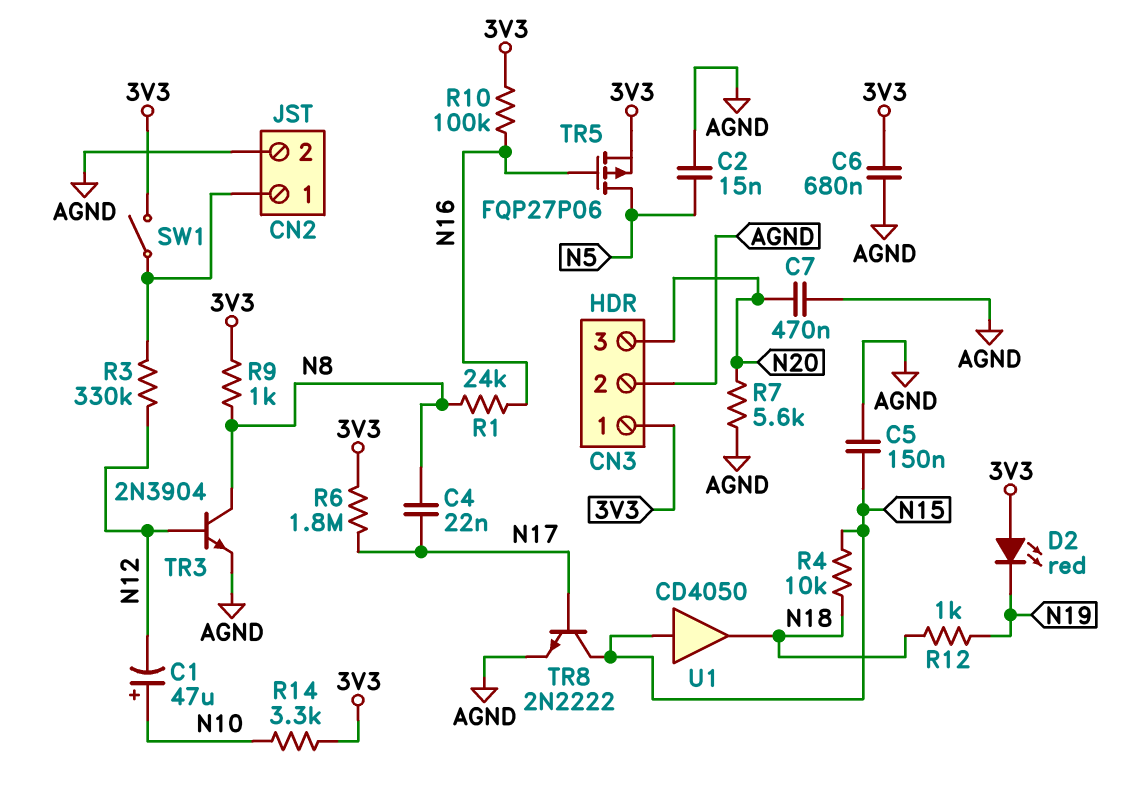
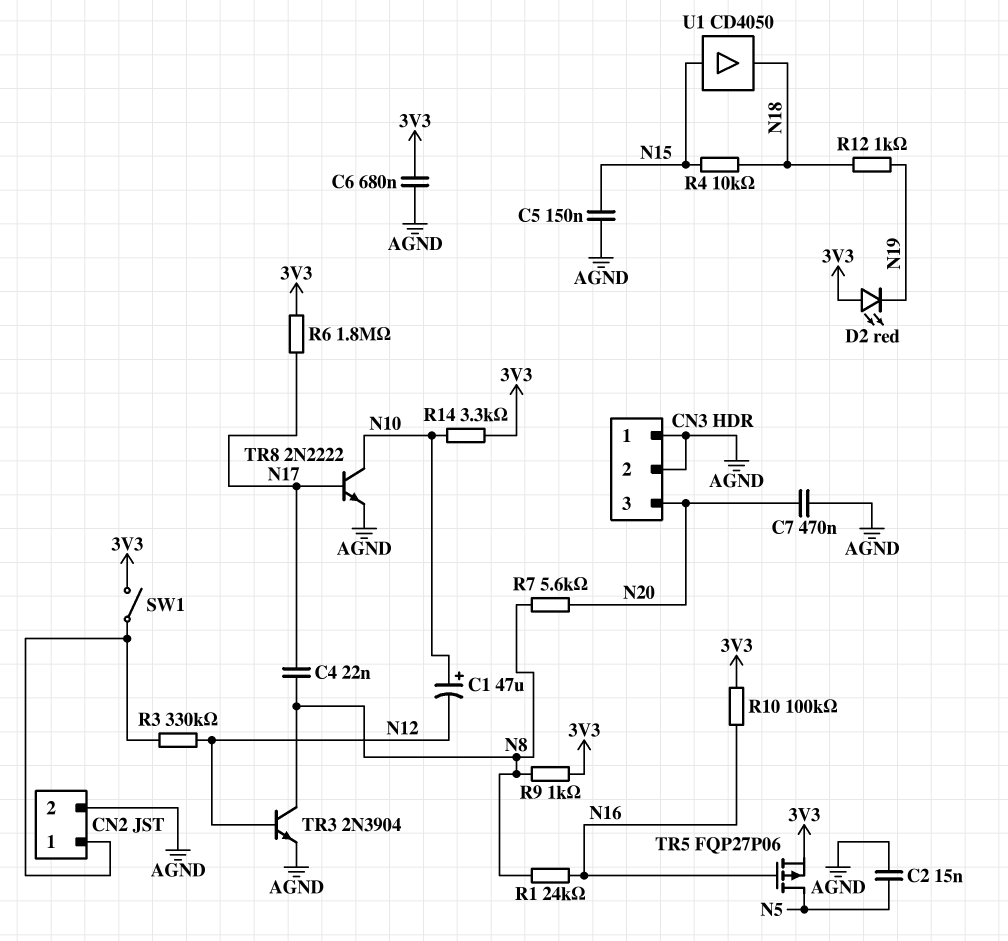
CN3 pin 1: 3V3 -> AGND
R7: 5.6k (AGND, N20) -> 5.6k (N8, N20)
TR8: NPN 2N2222 (B N17, C N15, E AGND) -> NPN 2N2222 (B N17, C N10, E AGND)

